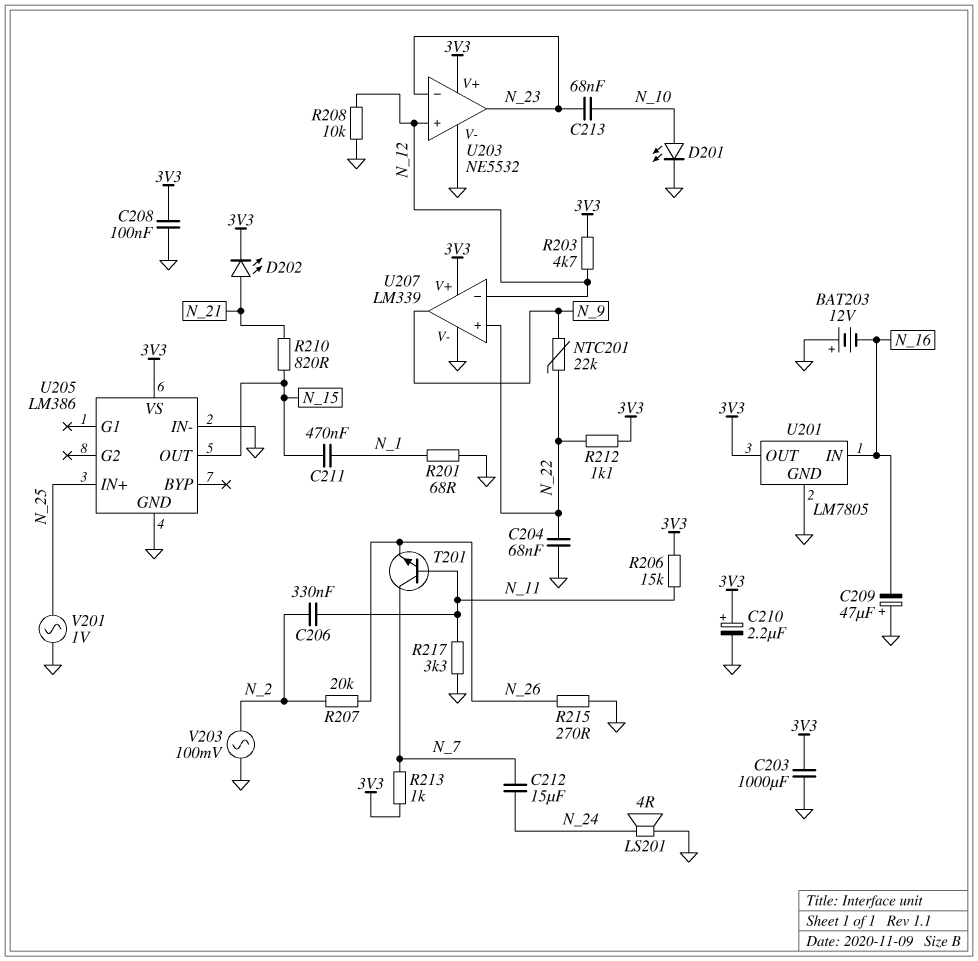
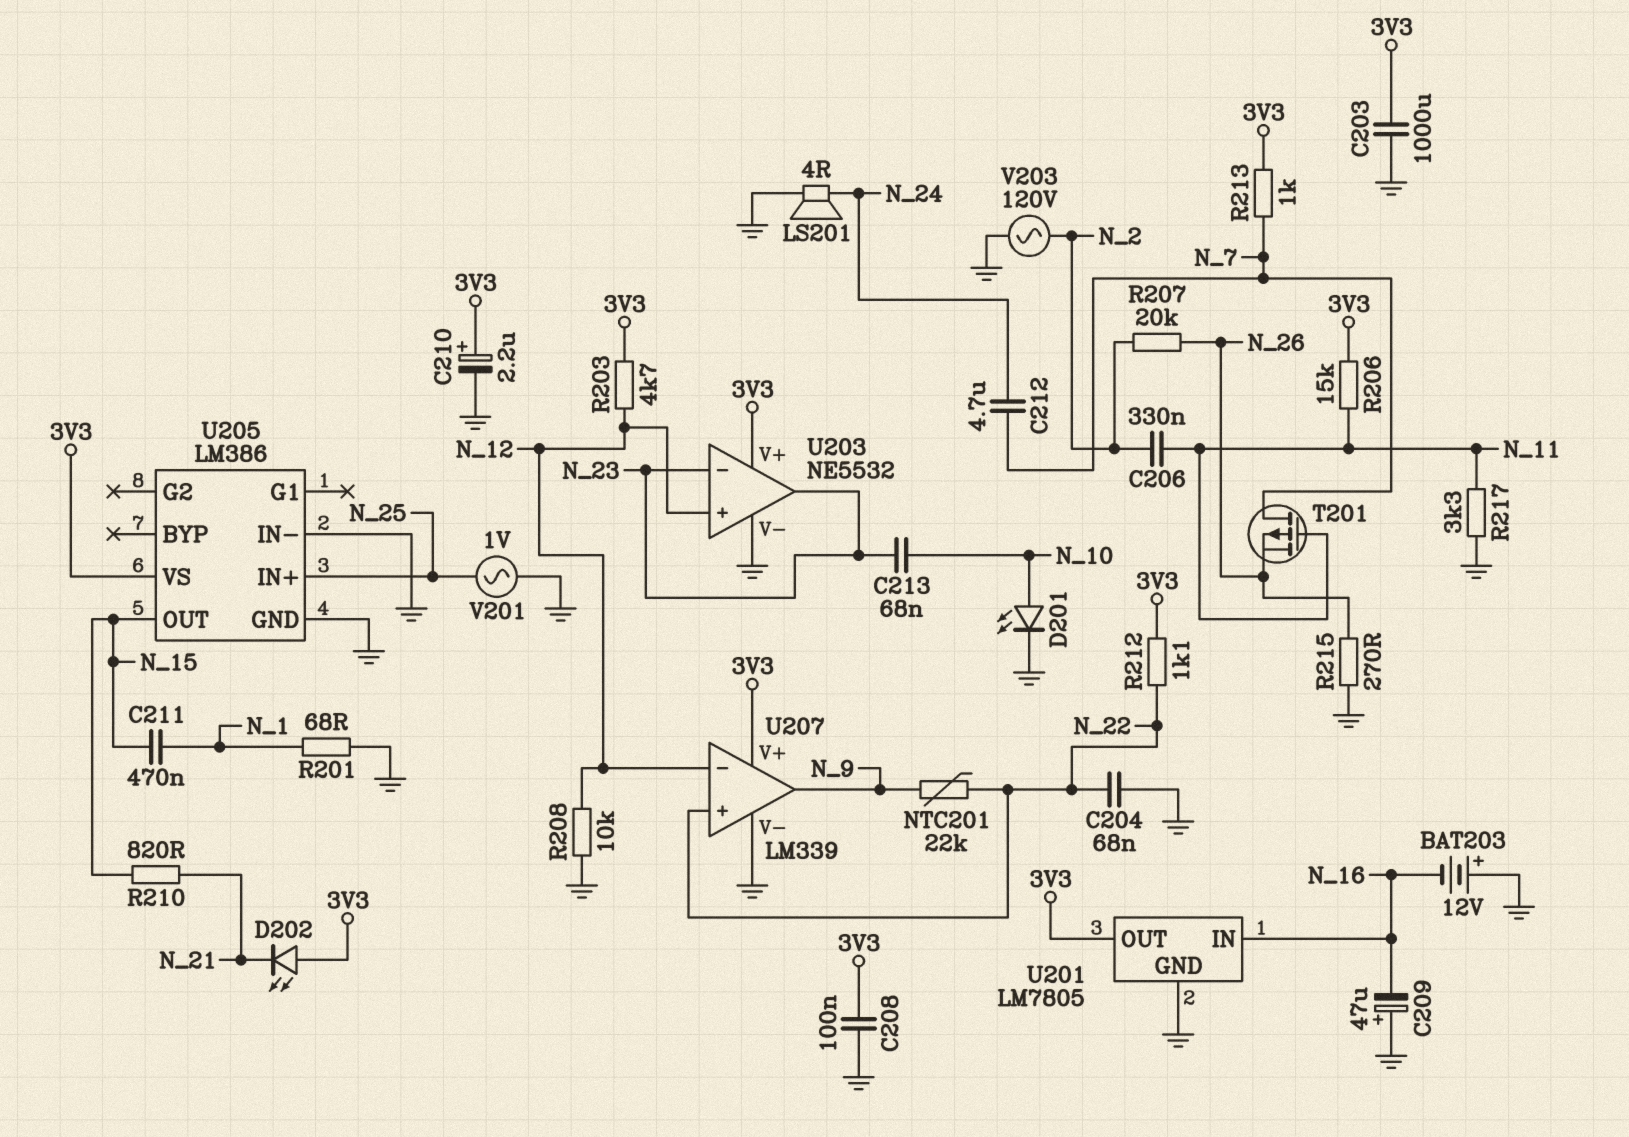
C212: 15uF (N_7, N_24) -> 4.7uF (N_7, N_24)
D202: LED (A N_21, K 3V3) -> LED (A 3V3, K N_21)
T201: NPN (B N_11, C N_7, E N_26) -> PMOS (G N_11, D N_7, S N_26)
V203: AC 100mV (GND, N_2) -> AC 120V (GND, N_2)

